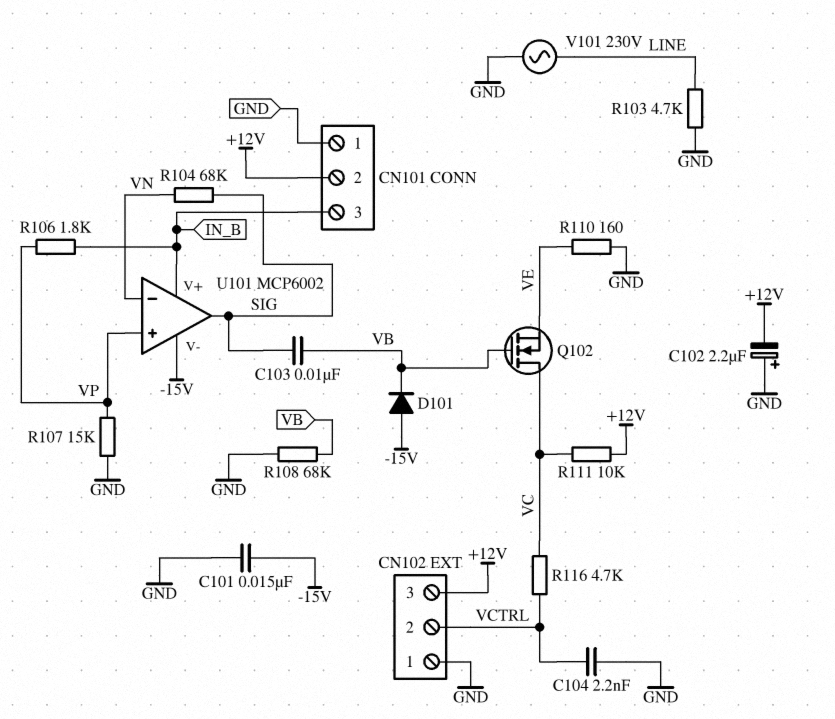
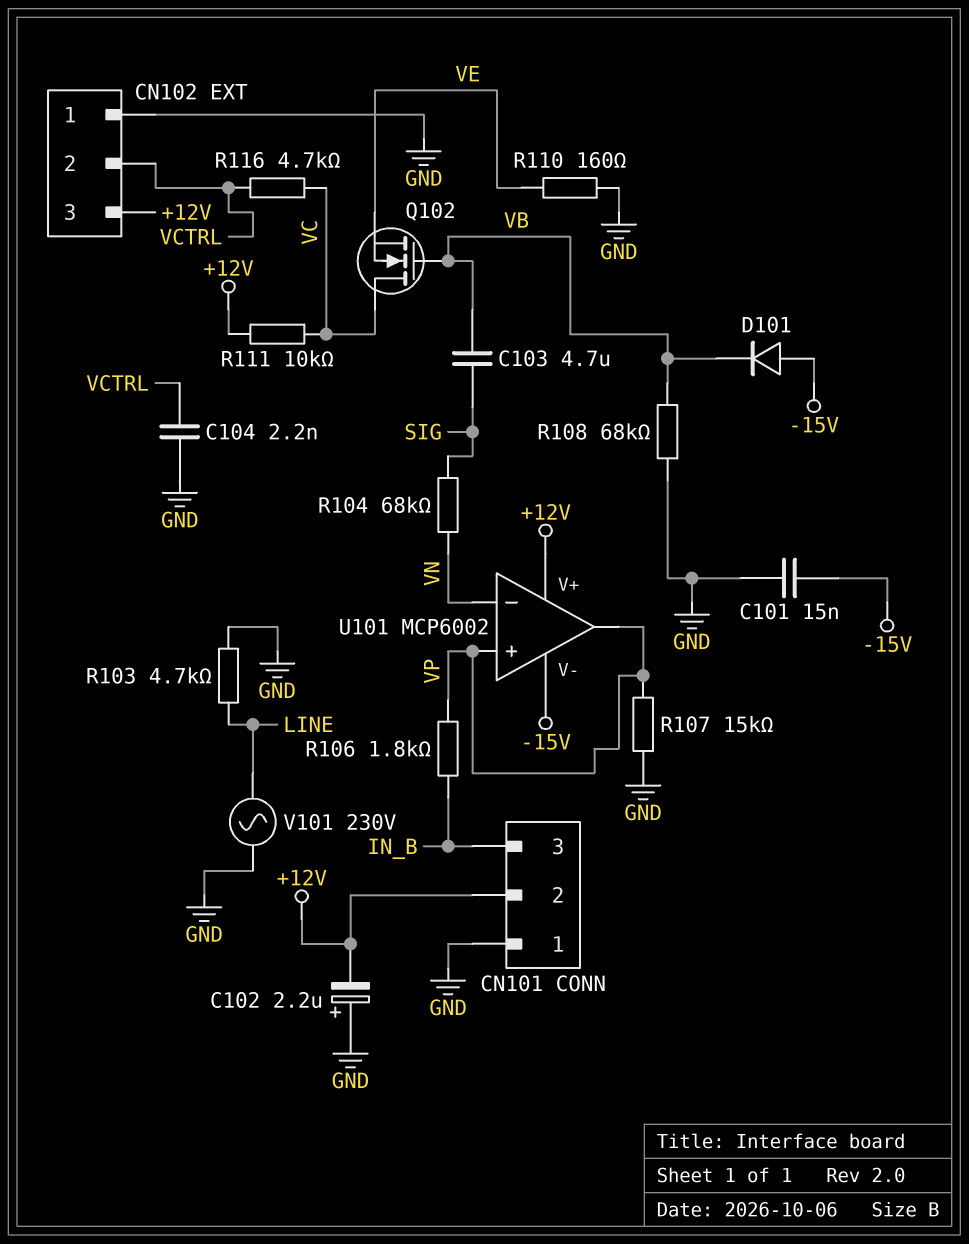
C103: 10nF (SIG, VB) -> 4.7uF (SIG, VB)
U101 pin V+: IN_B -> +12V
U101 pin out: SIG -> VP

